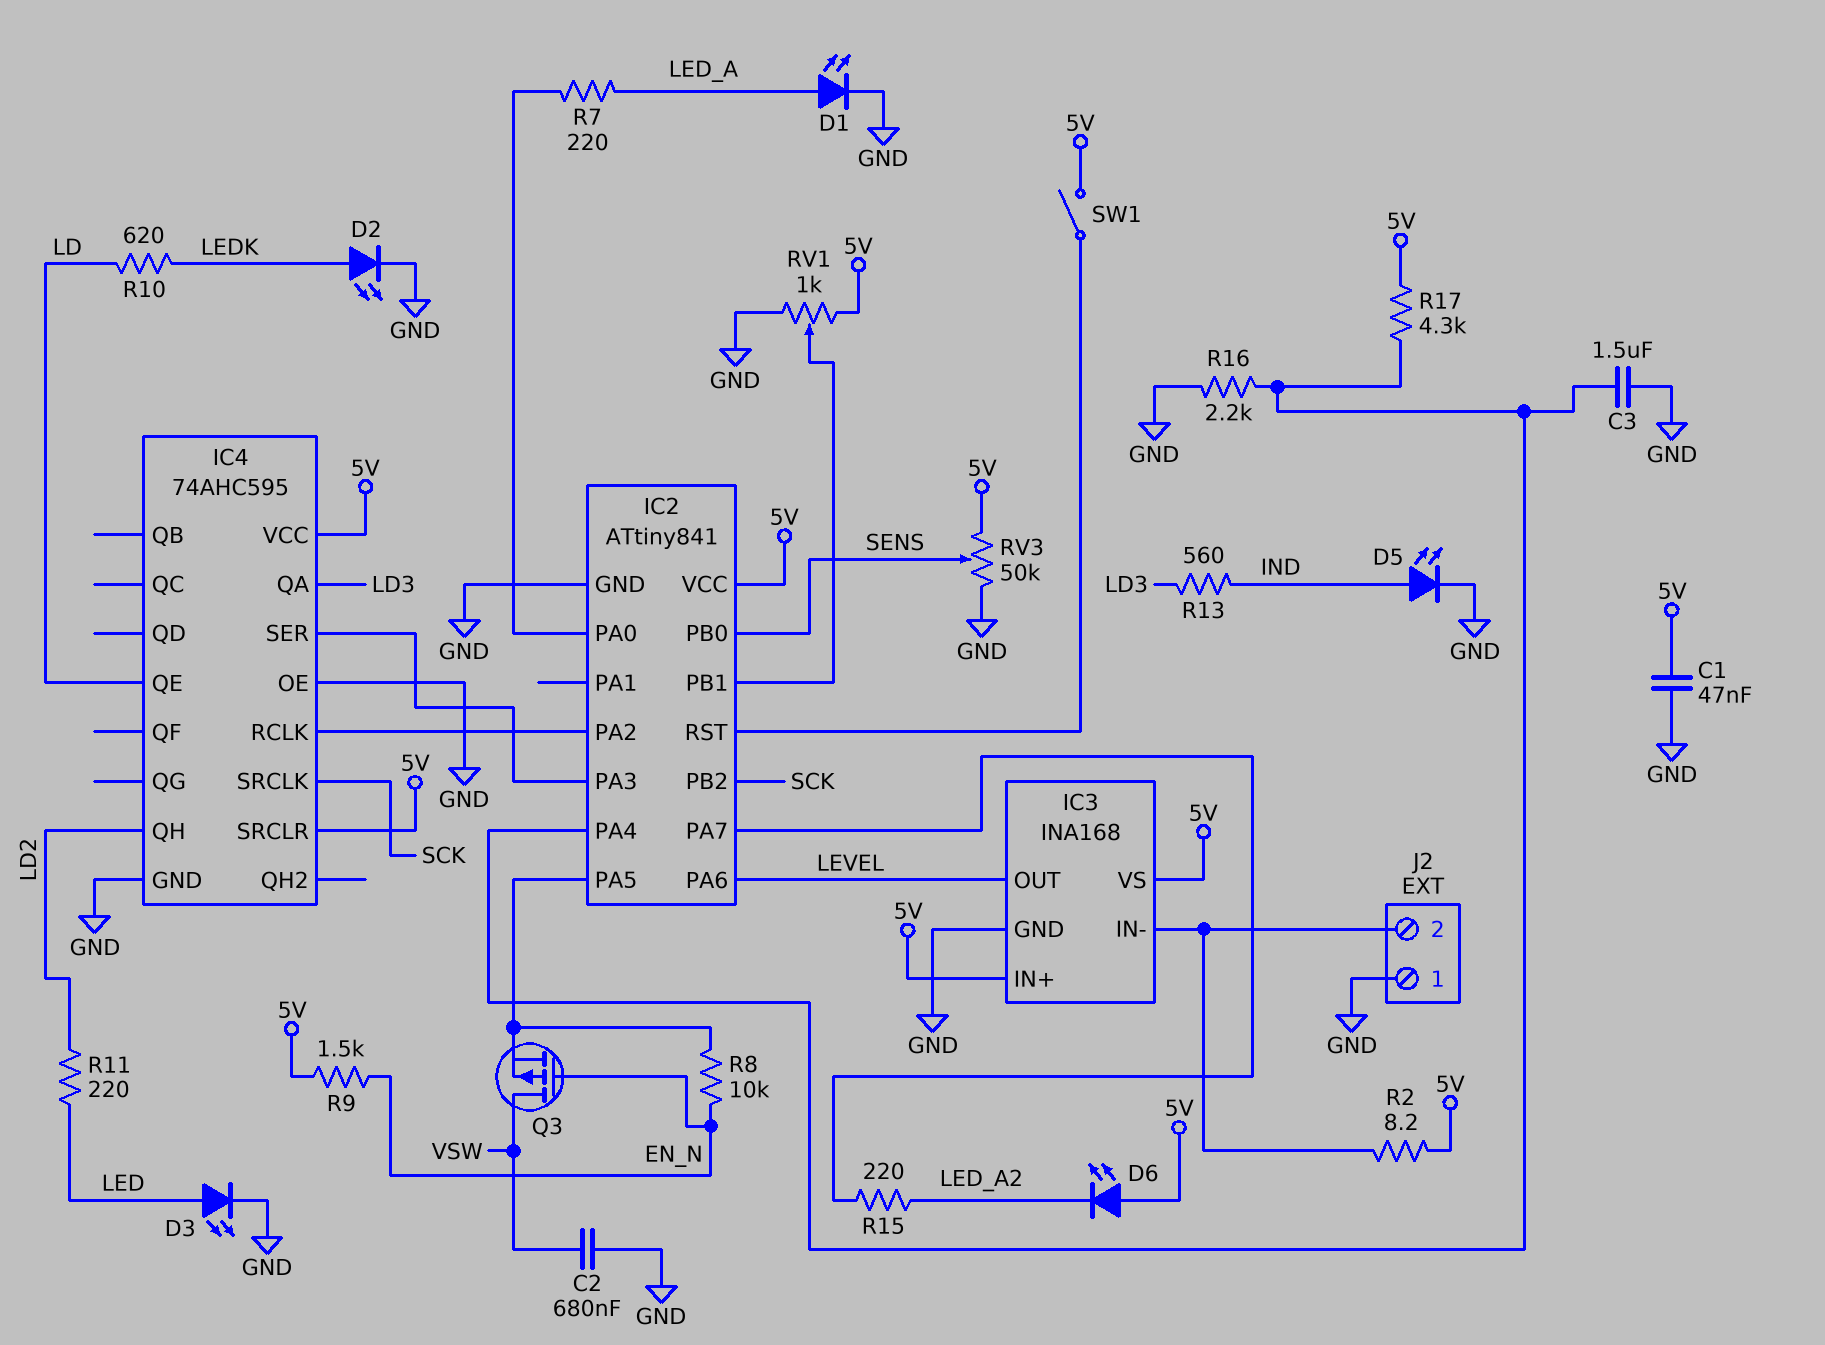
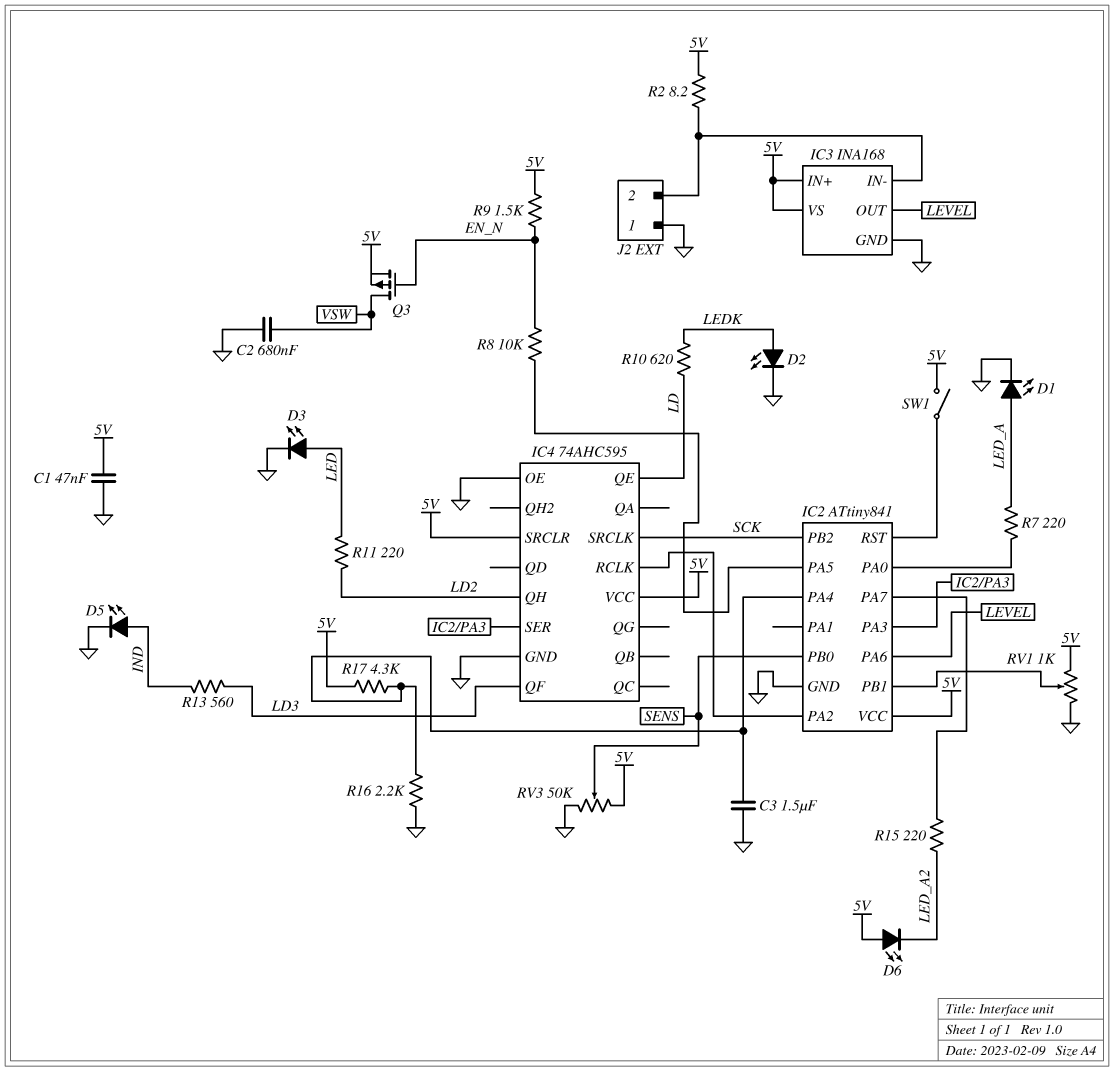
IC4 pin QA: LD3 -> none
IC4 pin QF: none -> LD3
Q3: PMOS (G EN_N, D VSW, S IC2/PA5) -> PMOS (G EN_N, D VSW, S 5V)

